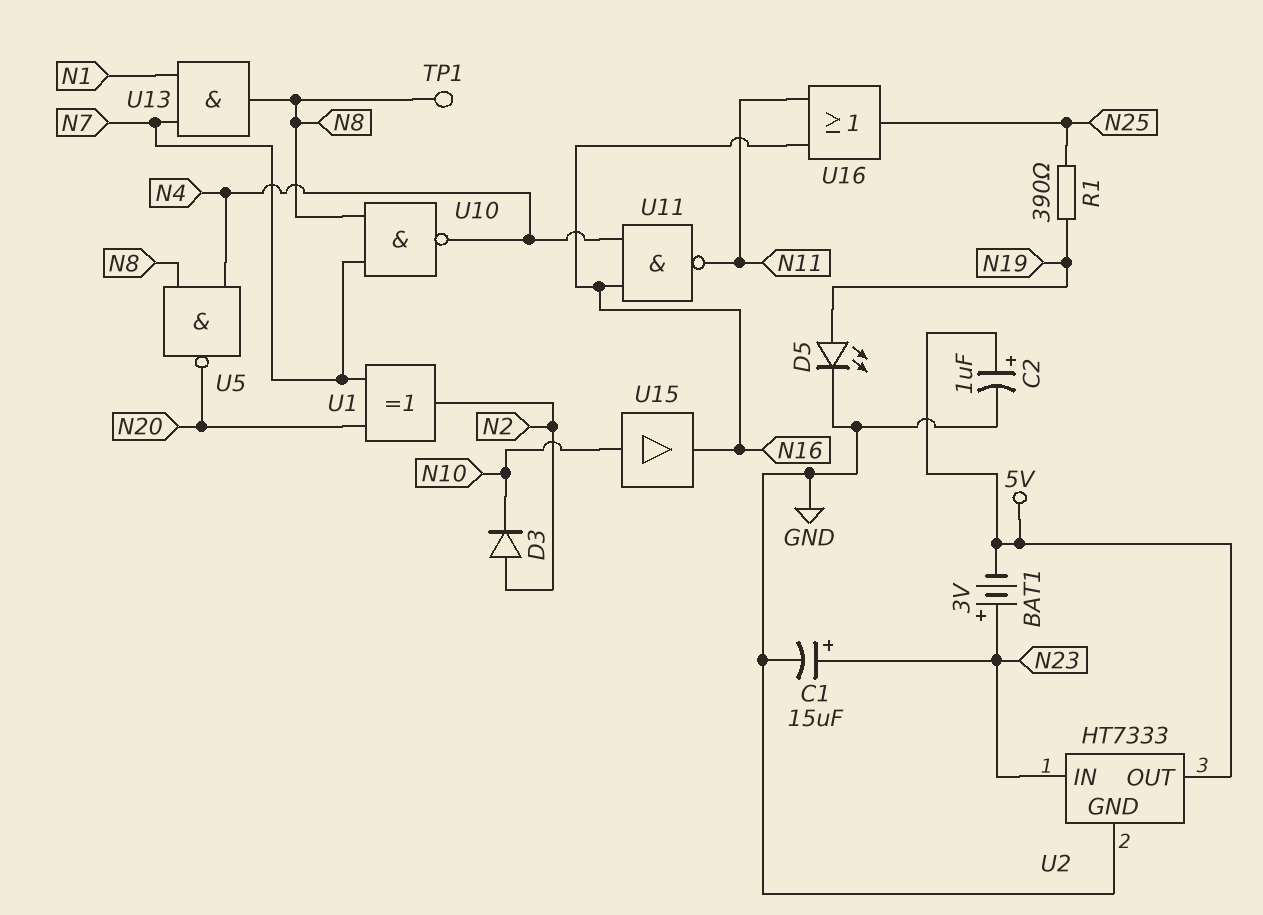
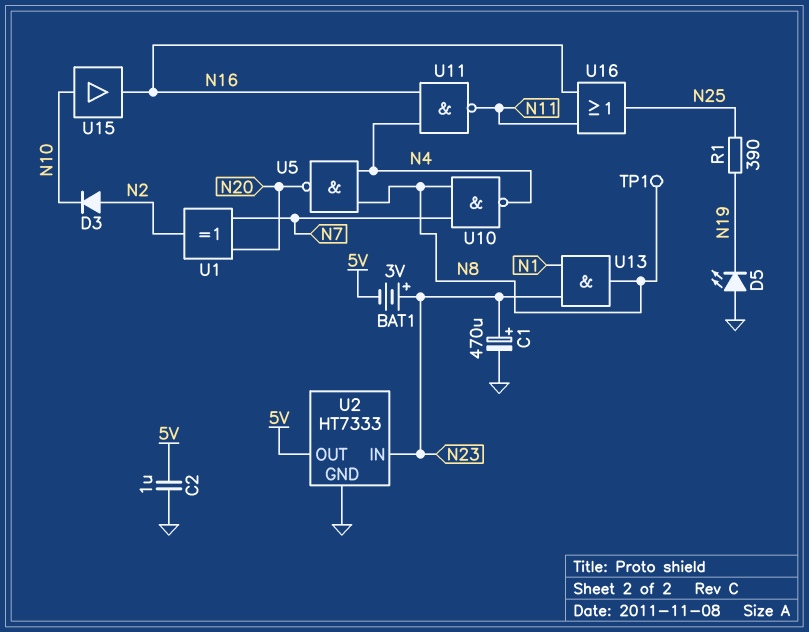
C1: 15uF (plus N23, minus GND) -> 470uF (plus N23, minus GND)
C2: 1uF (plus 5V, minus GND) -> 1uF (5V, GND)
D5: LED (A N19, K GND) -> LED (A GND, K N19)
U13: AND (in N1, in N7, out N8) -> AND (in N1, in N23, out N8)

